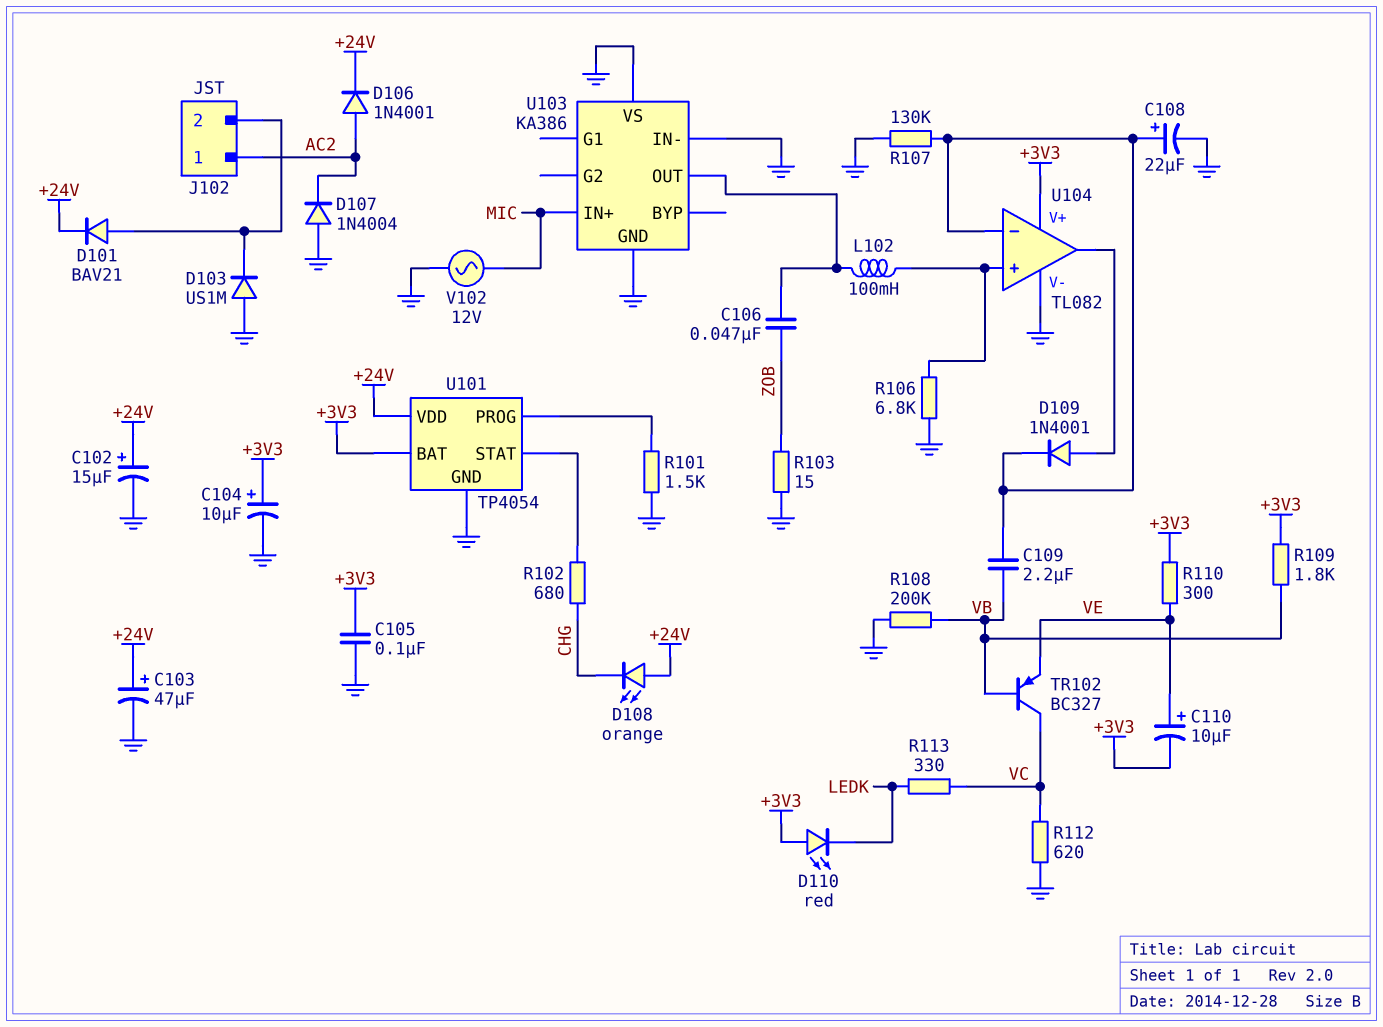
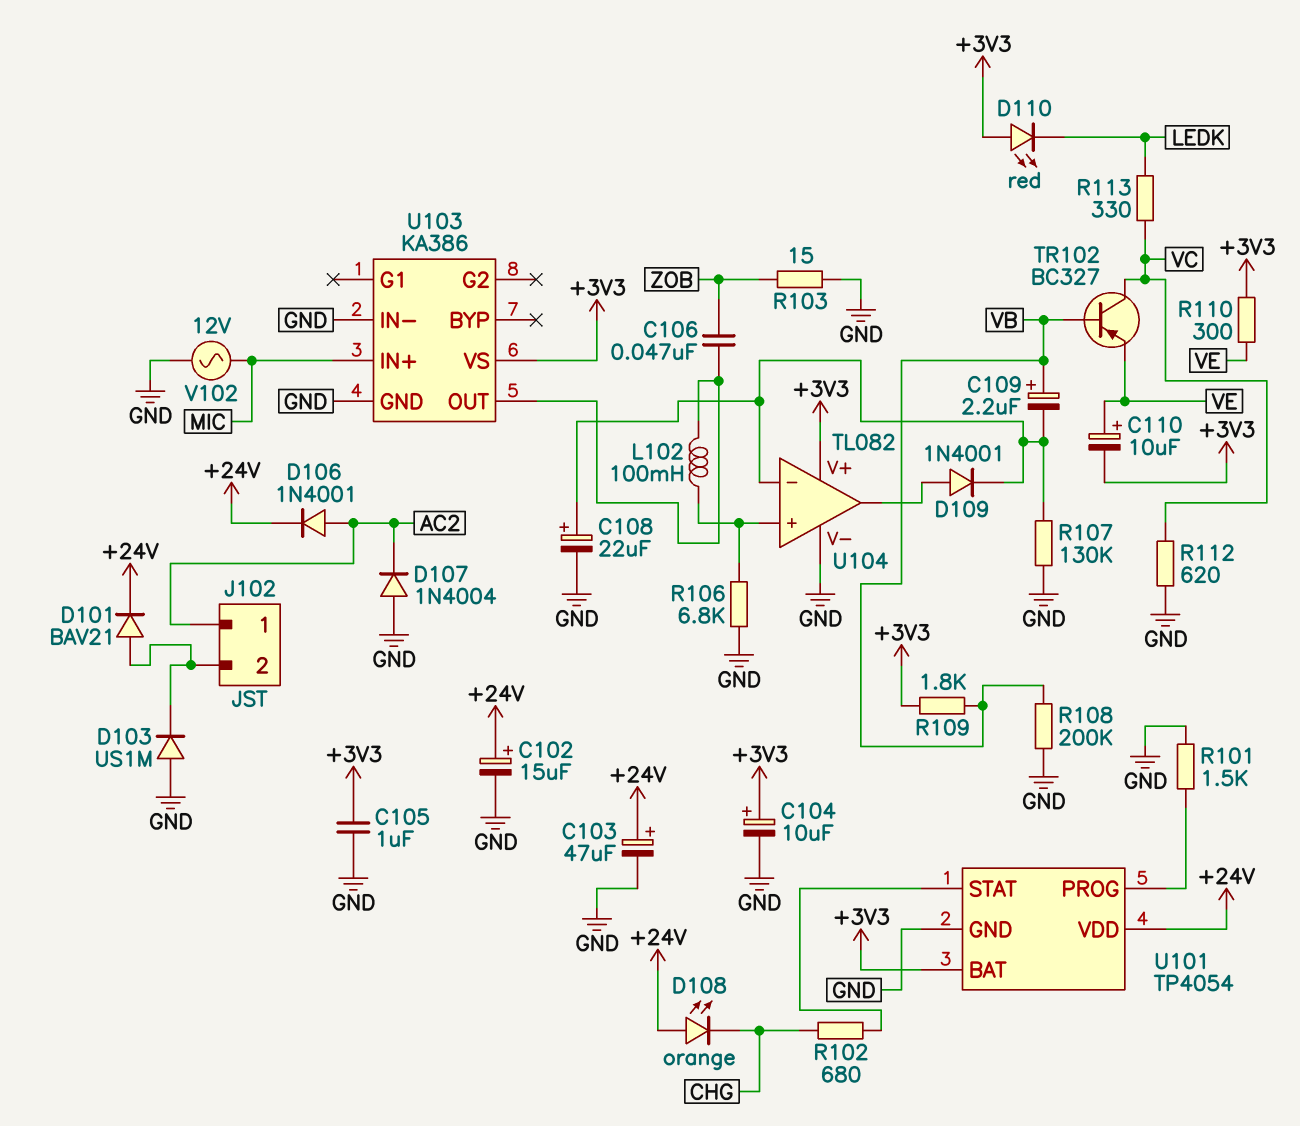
C105: 100nF (+3V3, GND) -> 1uF (+3V3, GND)
C109: 2.2uF (U104/in-, VB) -> 2.2uF (plus VB, minus U104/in-)
U103 pin VS: GND -> +3V3

